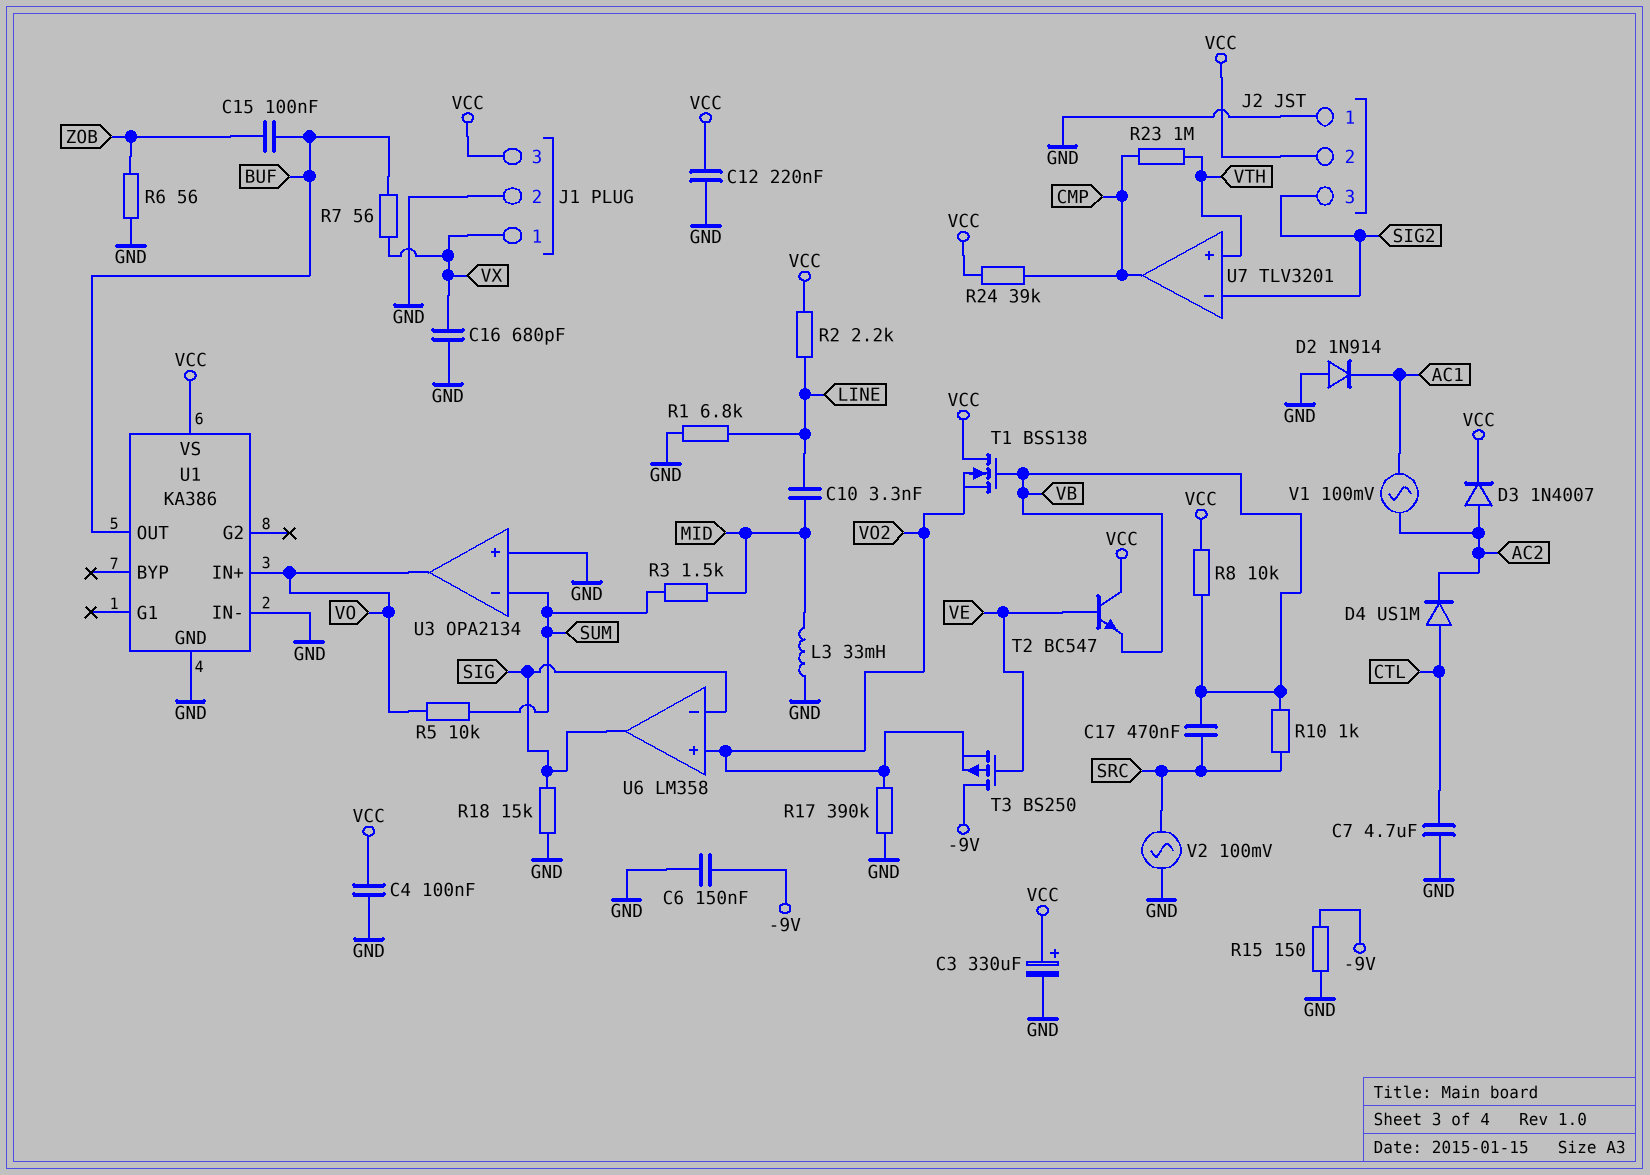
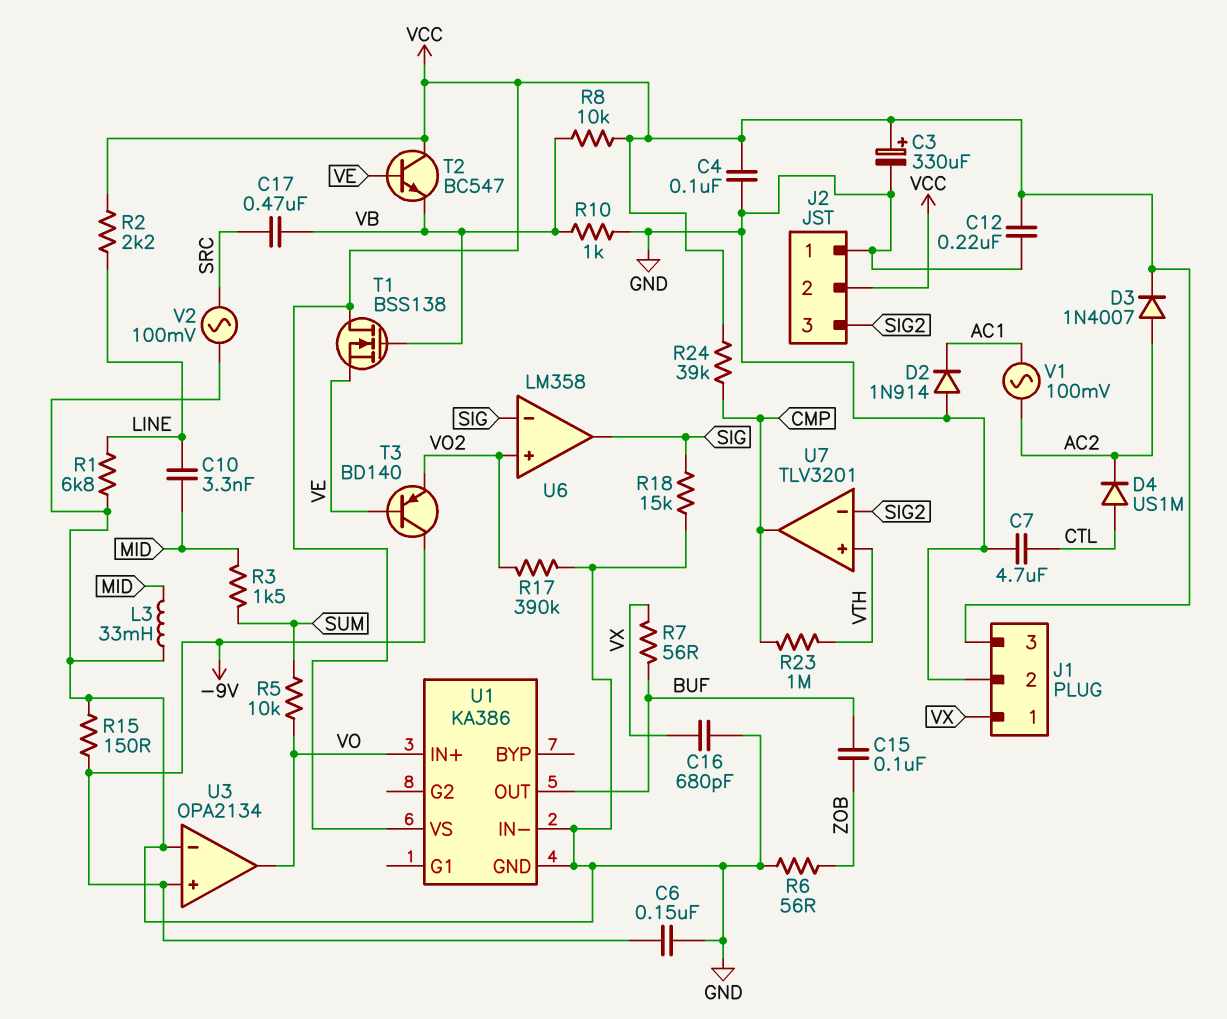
R10: 1k (SRC, VB) -> 1k (GND, VB)
T1: NMOS BSS138 (G VB, D VCC, S VO2) -> NMOS BSS138 (G VB, D VCC, S VE)
T3: PMOS BS250 (G VE, D -9V, S VO2) -> PNP BD140 (B VE, C -9V, E VO2)
U3 pin in+: GND -> -9V
U3 pin in-: SUM -> GND

